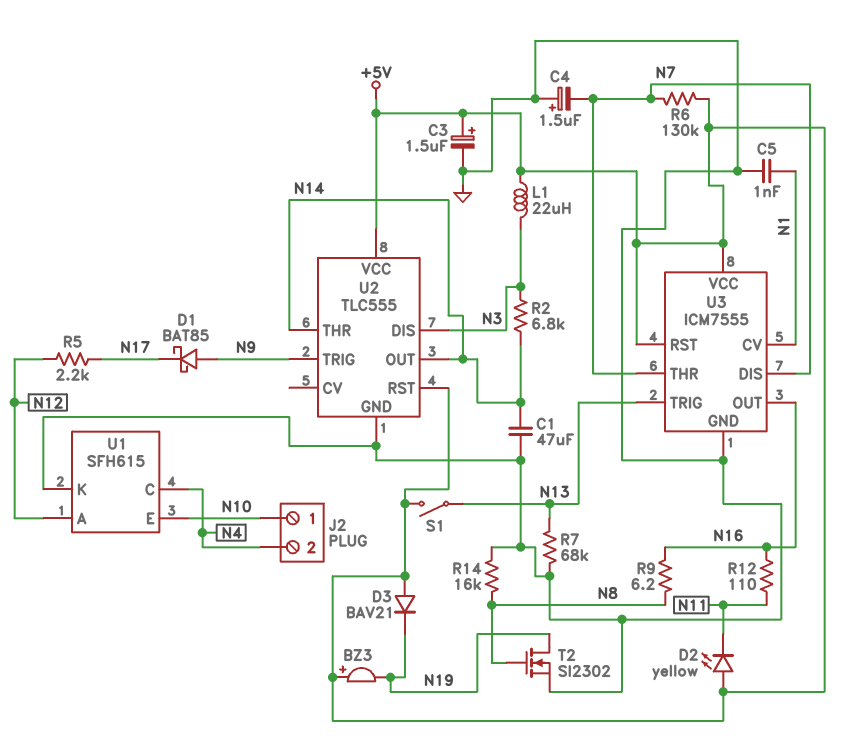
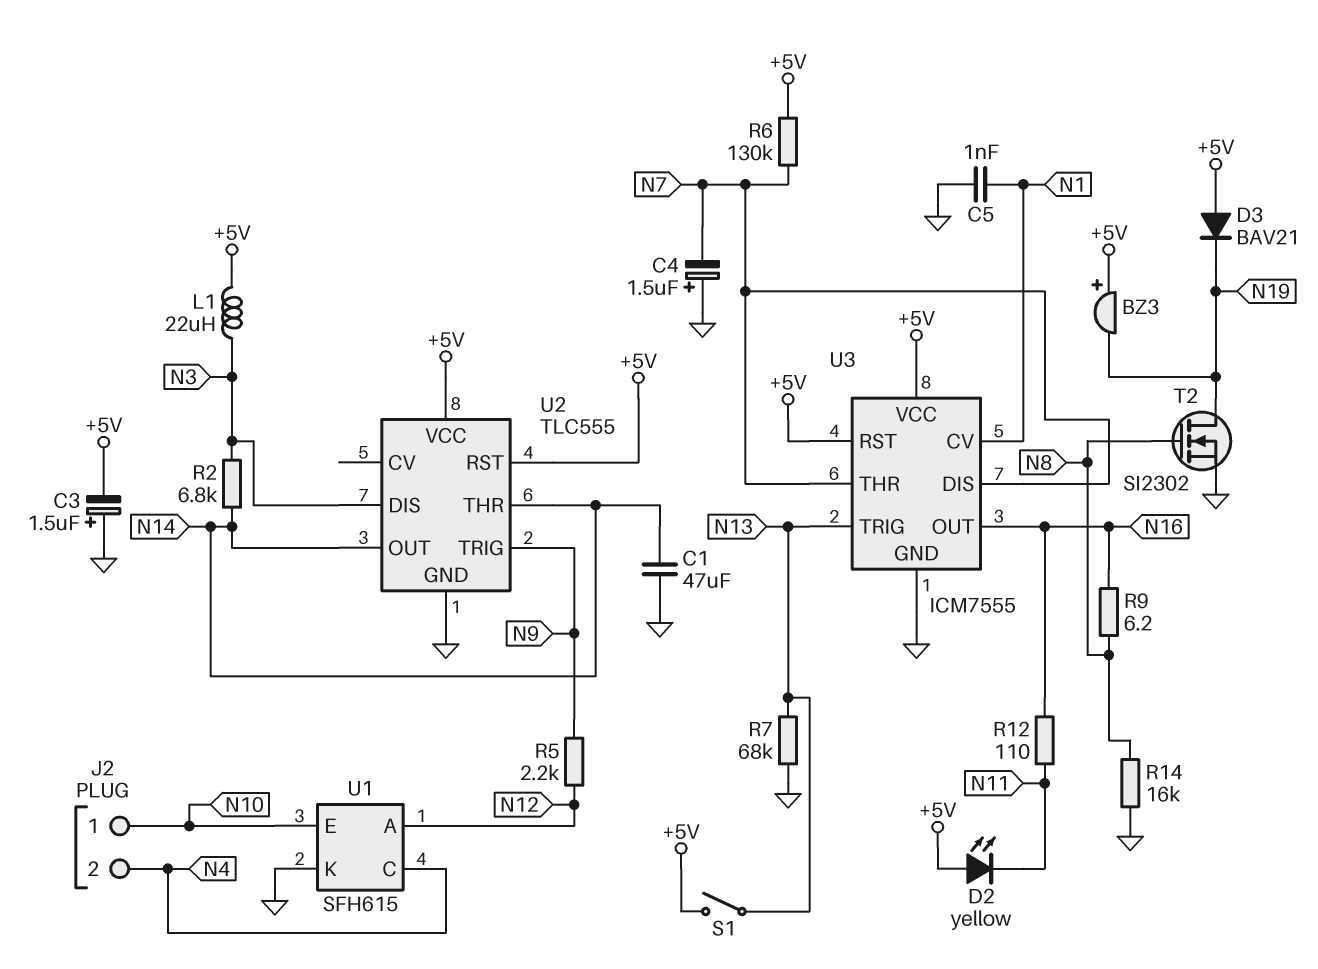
C3: 1.5uF (plus +5V, minus GND) -> 1.5uF (plus GND, minus +5V)
D1: schottky BAT85 (A N9, K N17) -> none
R5: 2.2k (N12, N17) -> 2.2k (N9, N12)

